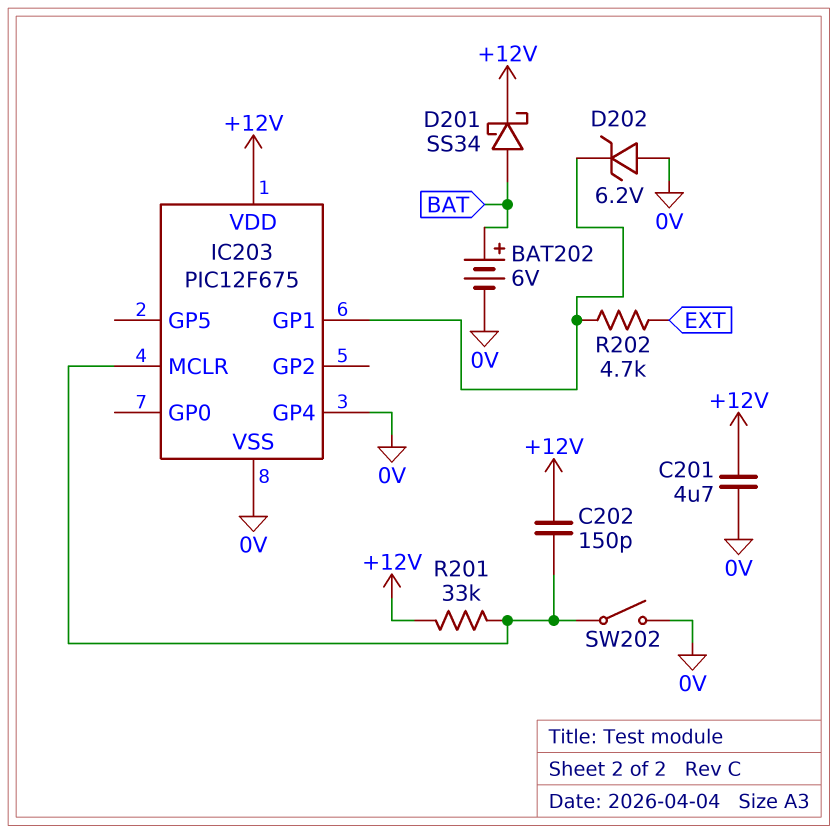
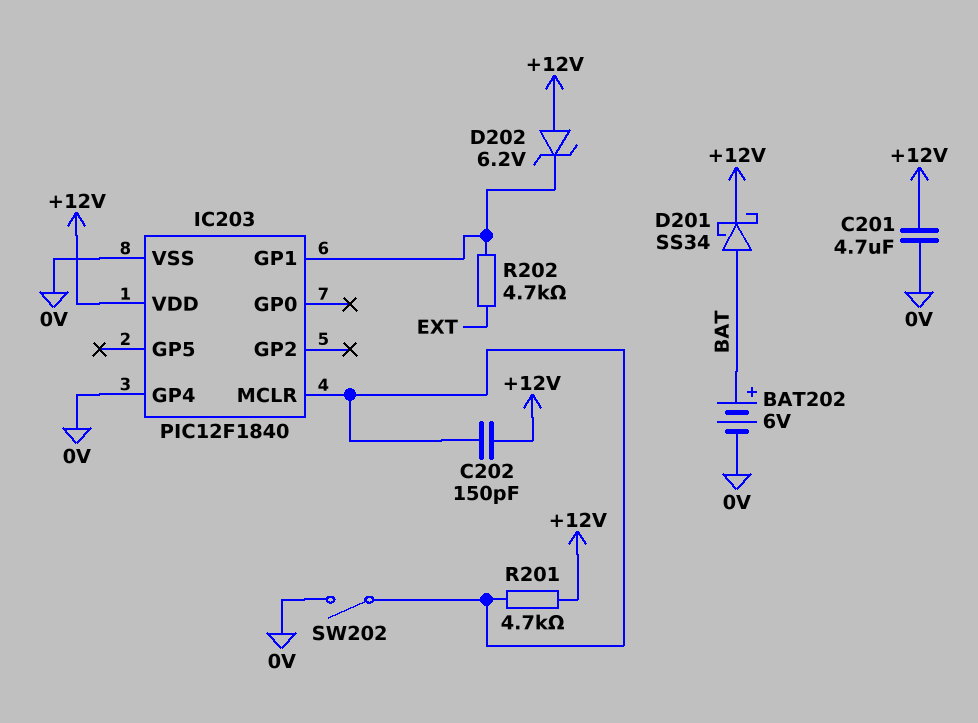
D202: zener 6.2V (A 0V, K IC203/GP1) -> zener 6.2V (A +12V, K IC203/GP1)
IC203: PIC12F675 -> PIC12F1840
R201: 33k (+12V, IC203/MCLR) -> 4.7k (+12V, IC203/MCLR)

